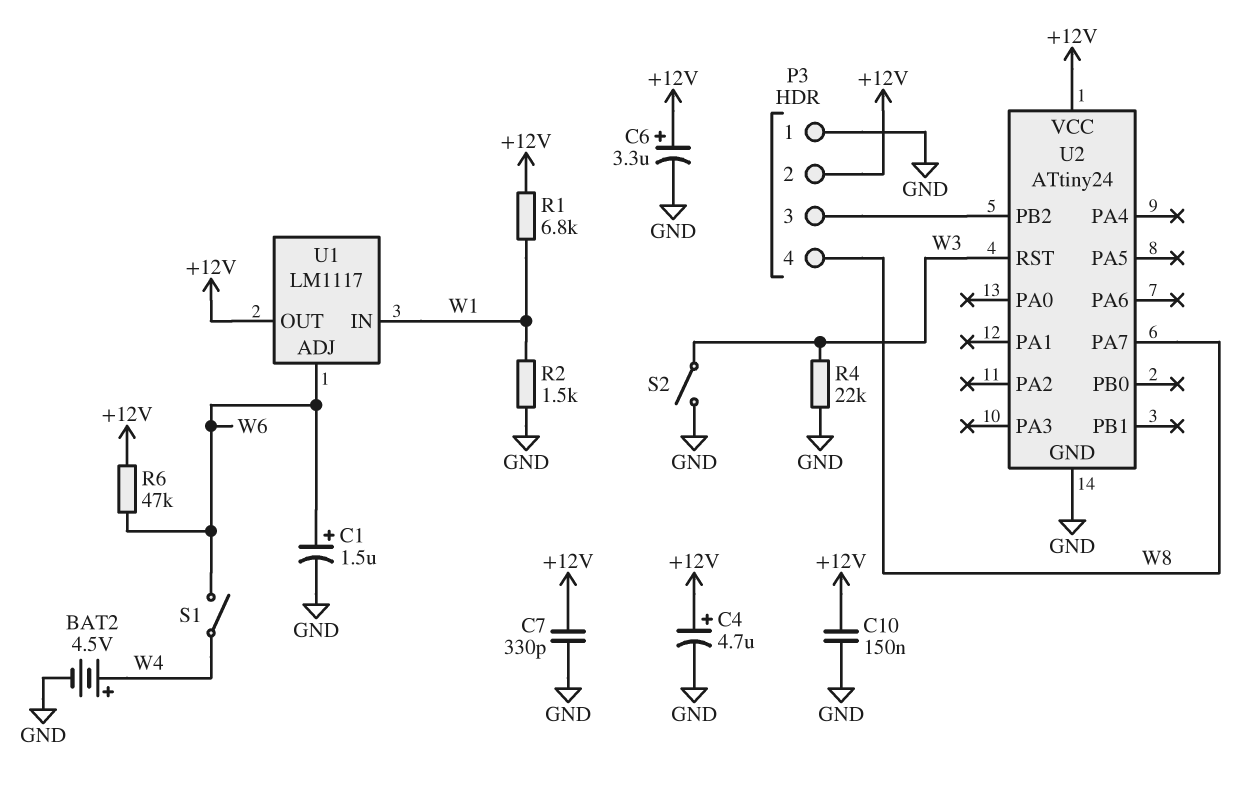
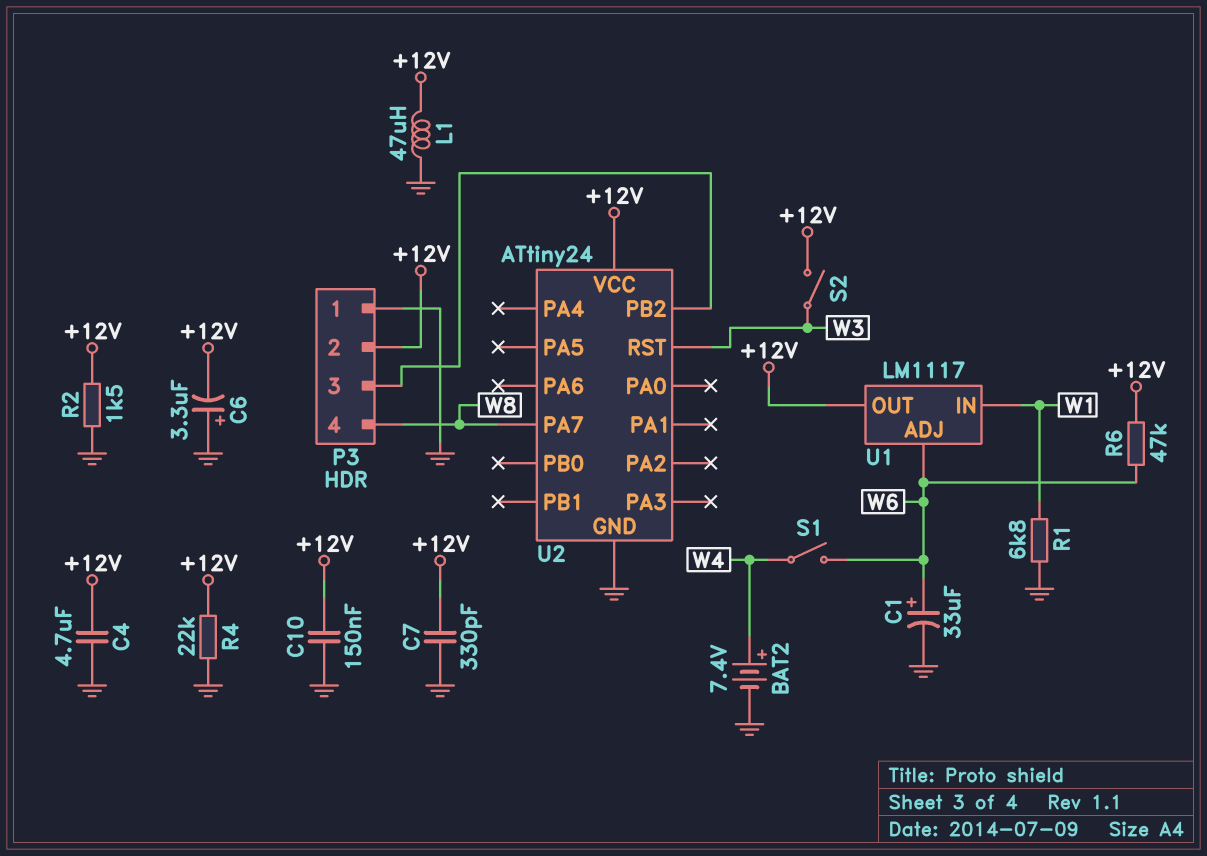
BAT2: 4.5V (plus W4, minus GND) -> 7.4V (plus W4, minus GND)
C1: 1.5uF (plus W6, minus GND) -> 33uF (plus W6, minus GND)
C4: 4.7uF (plus +12V, minus GND) -> 4.7uF (+12V, GND)
C6: 3.3uF (plus +12V, minus GND) -> 3.3uF (plus GND, minus +12V)
L1: none -> 47uH (+12V, GND)
R1: 6.8k (+12V, W1) -> 6.8k (GND, W1)
R2: 1.5k (GND, W1) -> 1.5k (+12V, GND)
R4: 22k (GND, W3) -> 22k (+12V, GND)
S2: switch (GND, W3) -> switch (+12V, W3)

